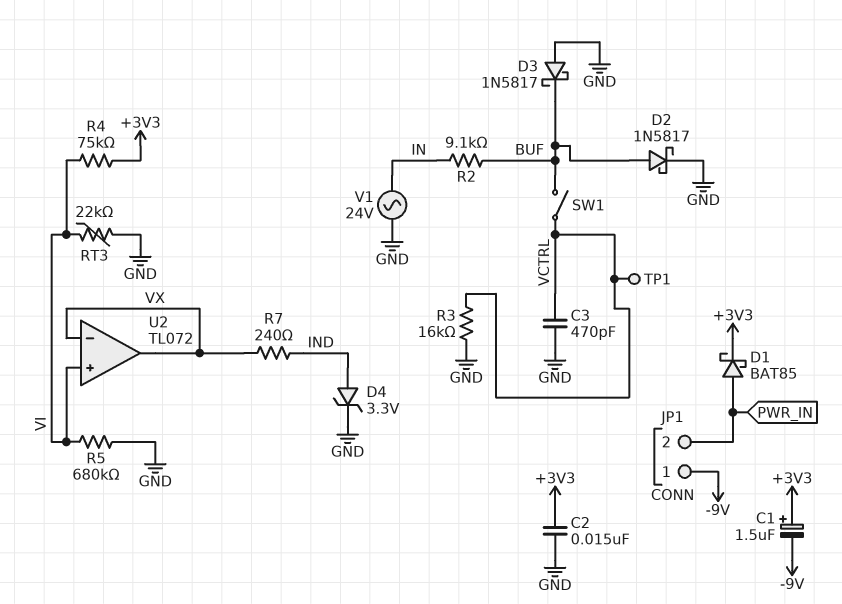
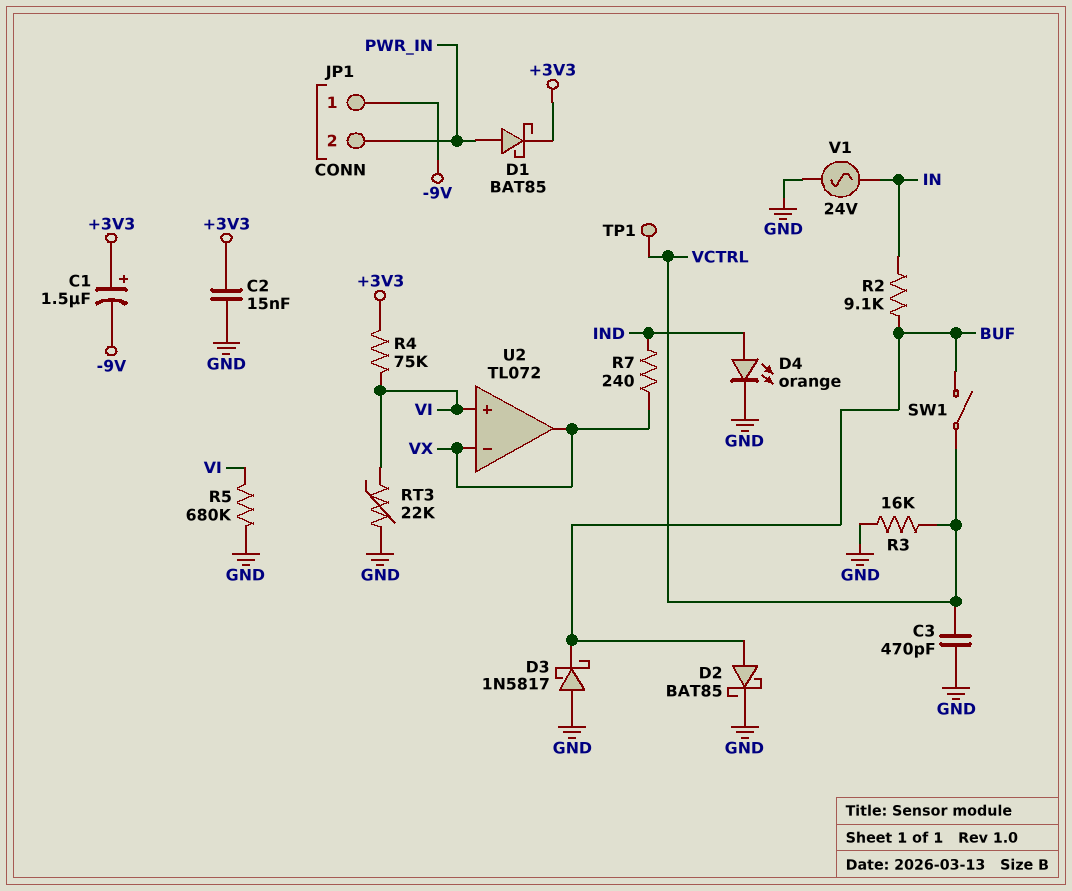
D2: schottky 1N5817 (A BUF, K GND) -> schottky BAT85 (A BUF, K GND)
D4: zener 3.3V (A IND, K GND) -> LED orange (A IND, K GND)

